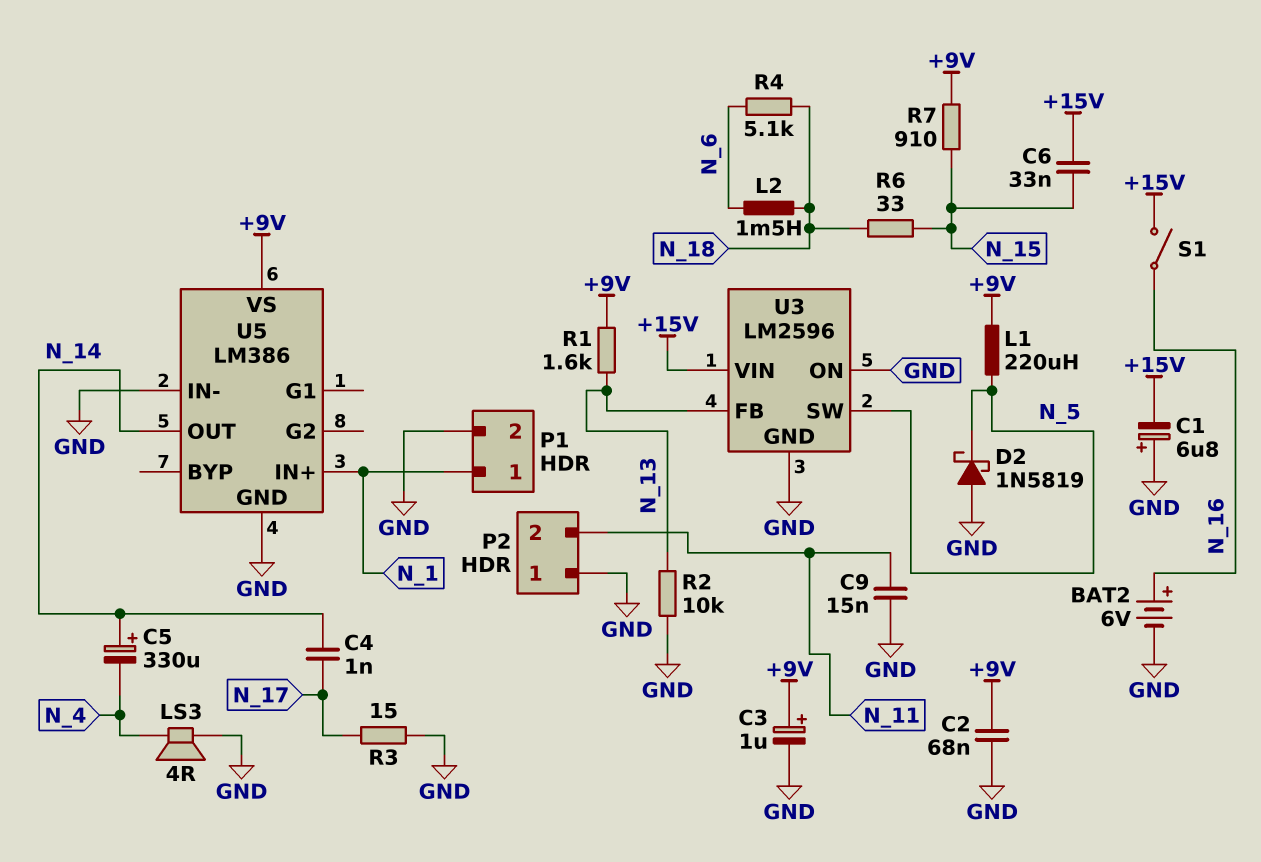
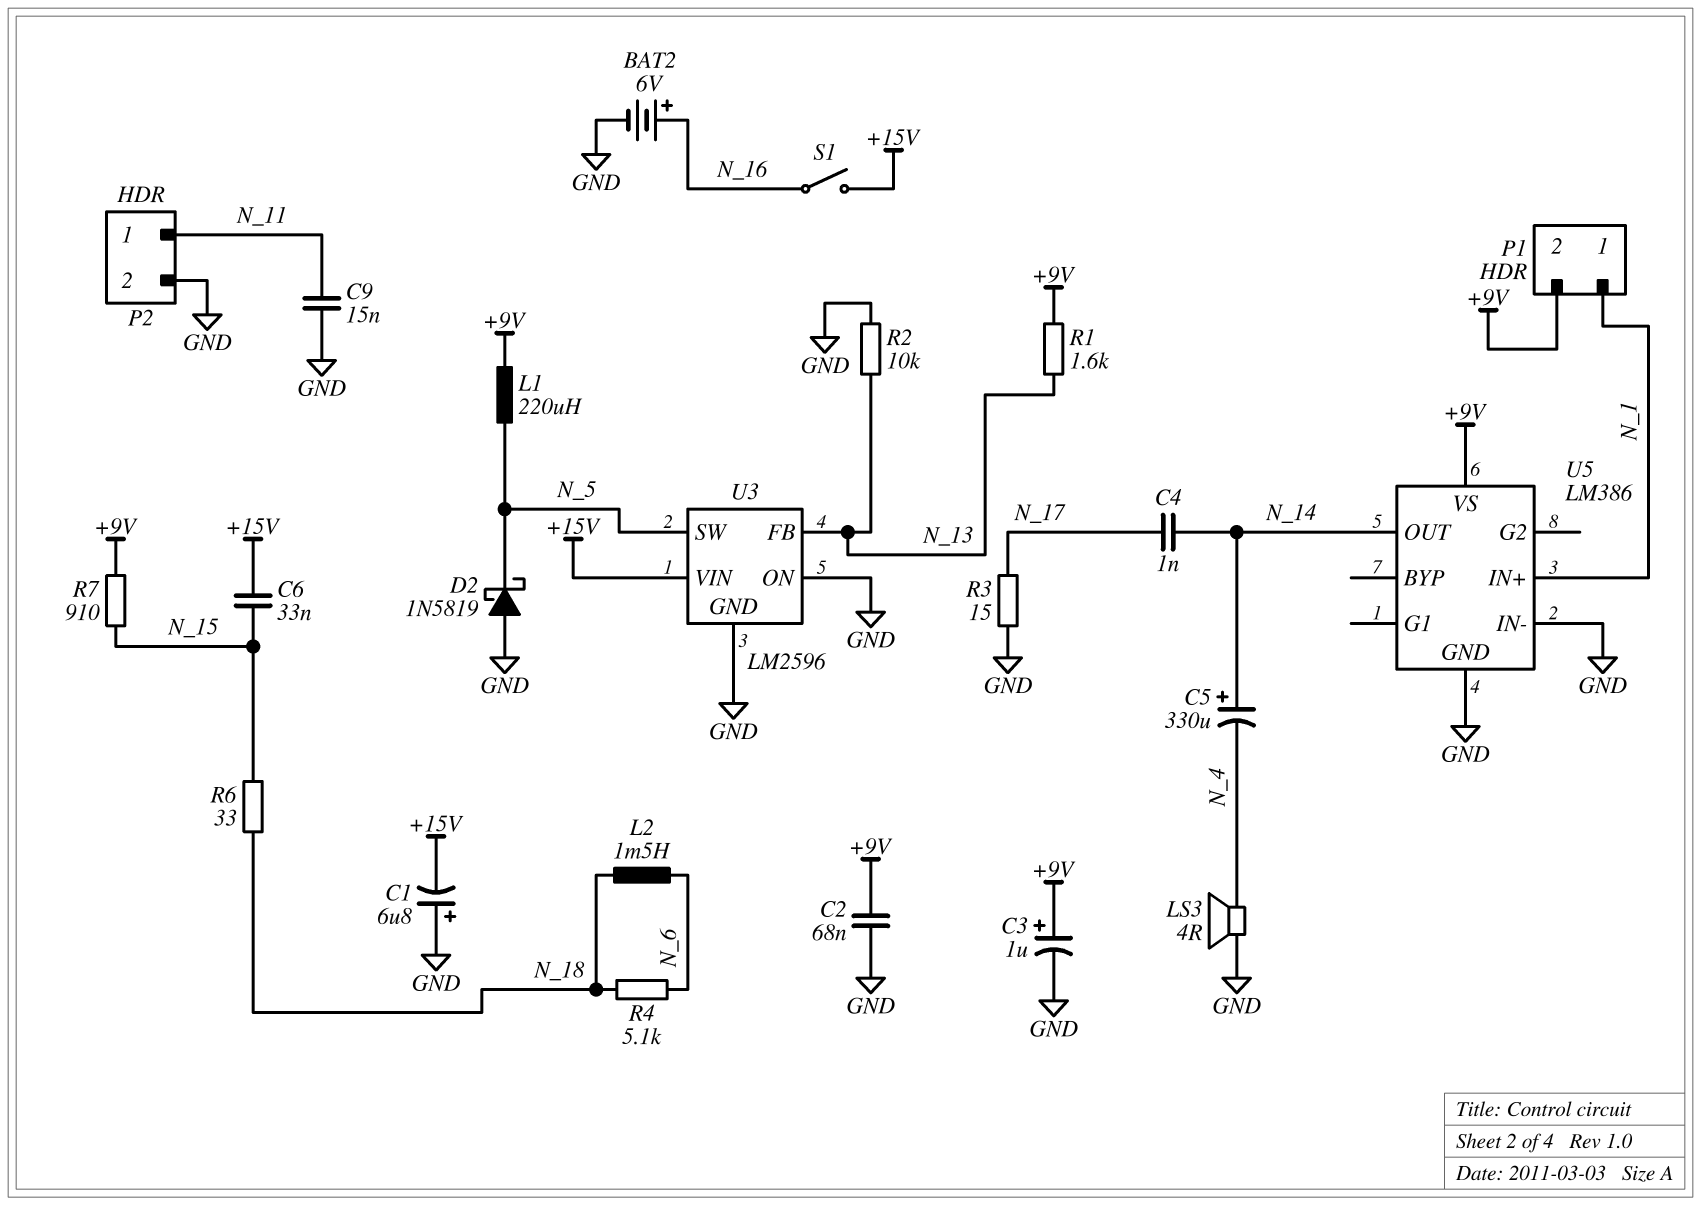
P1 pin 2: GND -> +9V
P2 pin 1: GND -> N_11
P2 pin 2: N_11 -> GND

